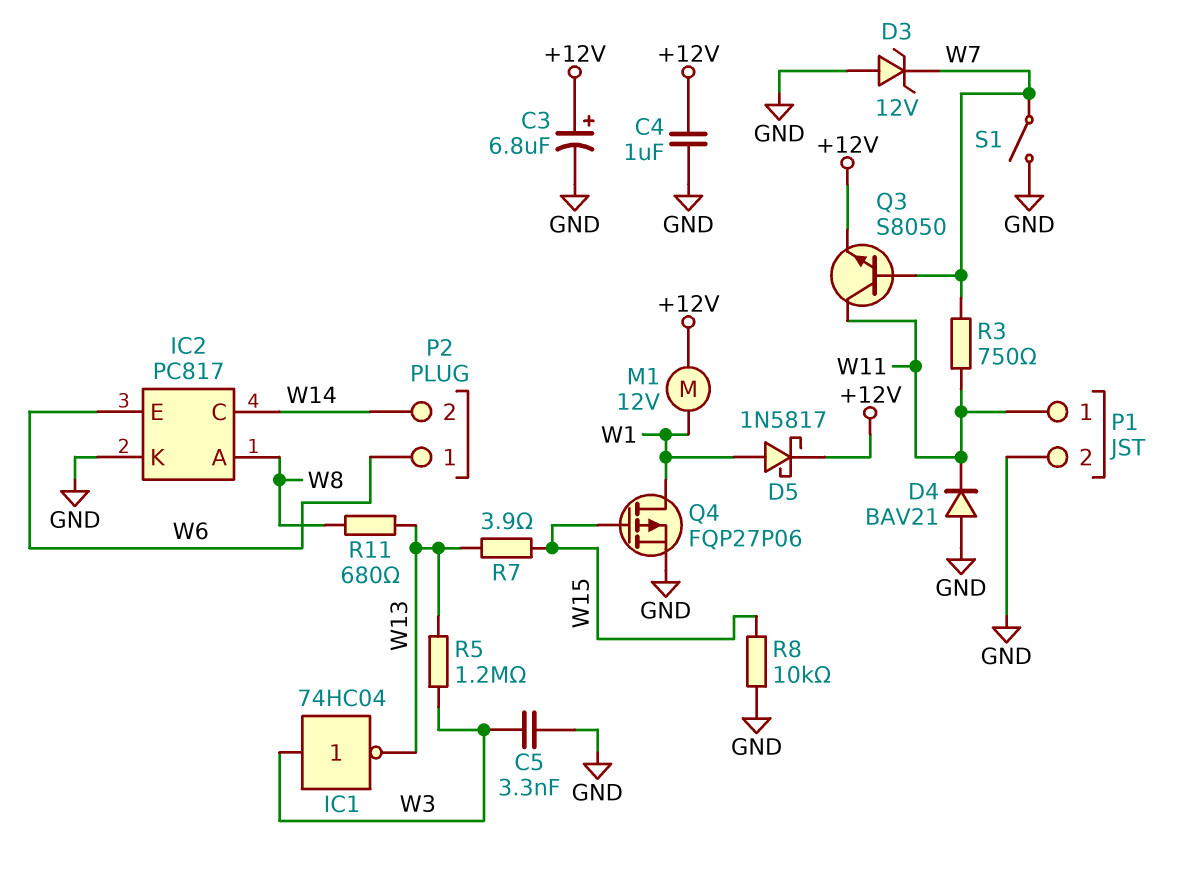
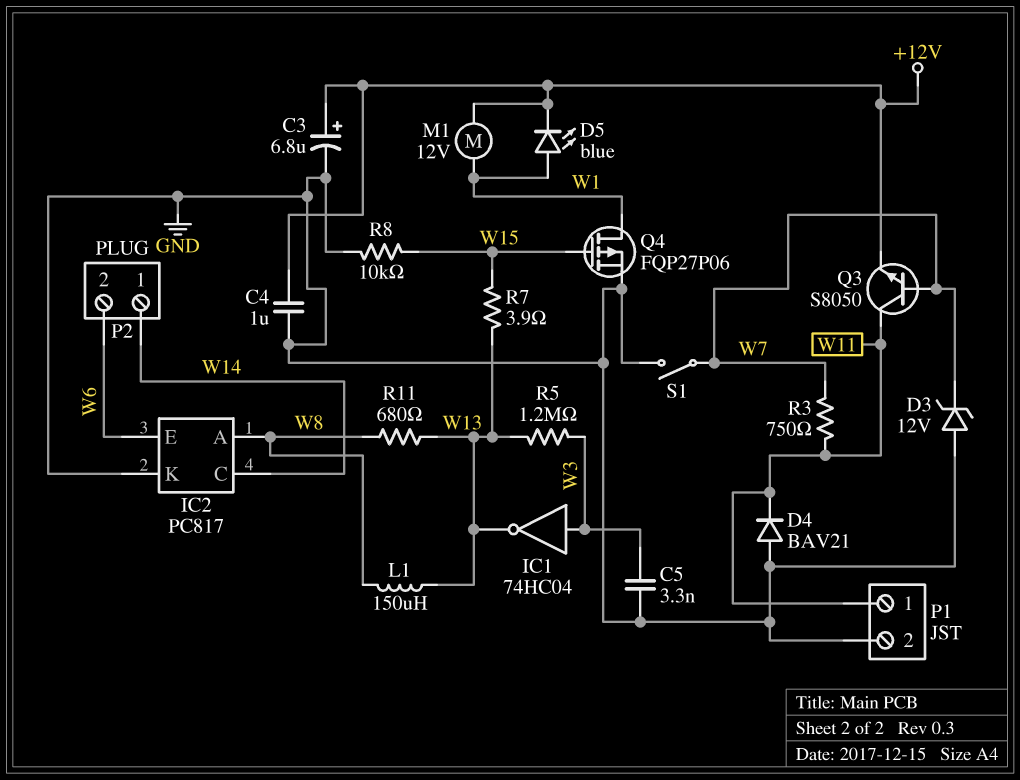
D5: schottky 1N5817 (A W1, K +12V) -> LED blue (A W1, K +12V)
L1: none -> 150uH (W8, W13)
P2 pin 1: W6 -> W14
P2 pin 2: W14 -> W6

